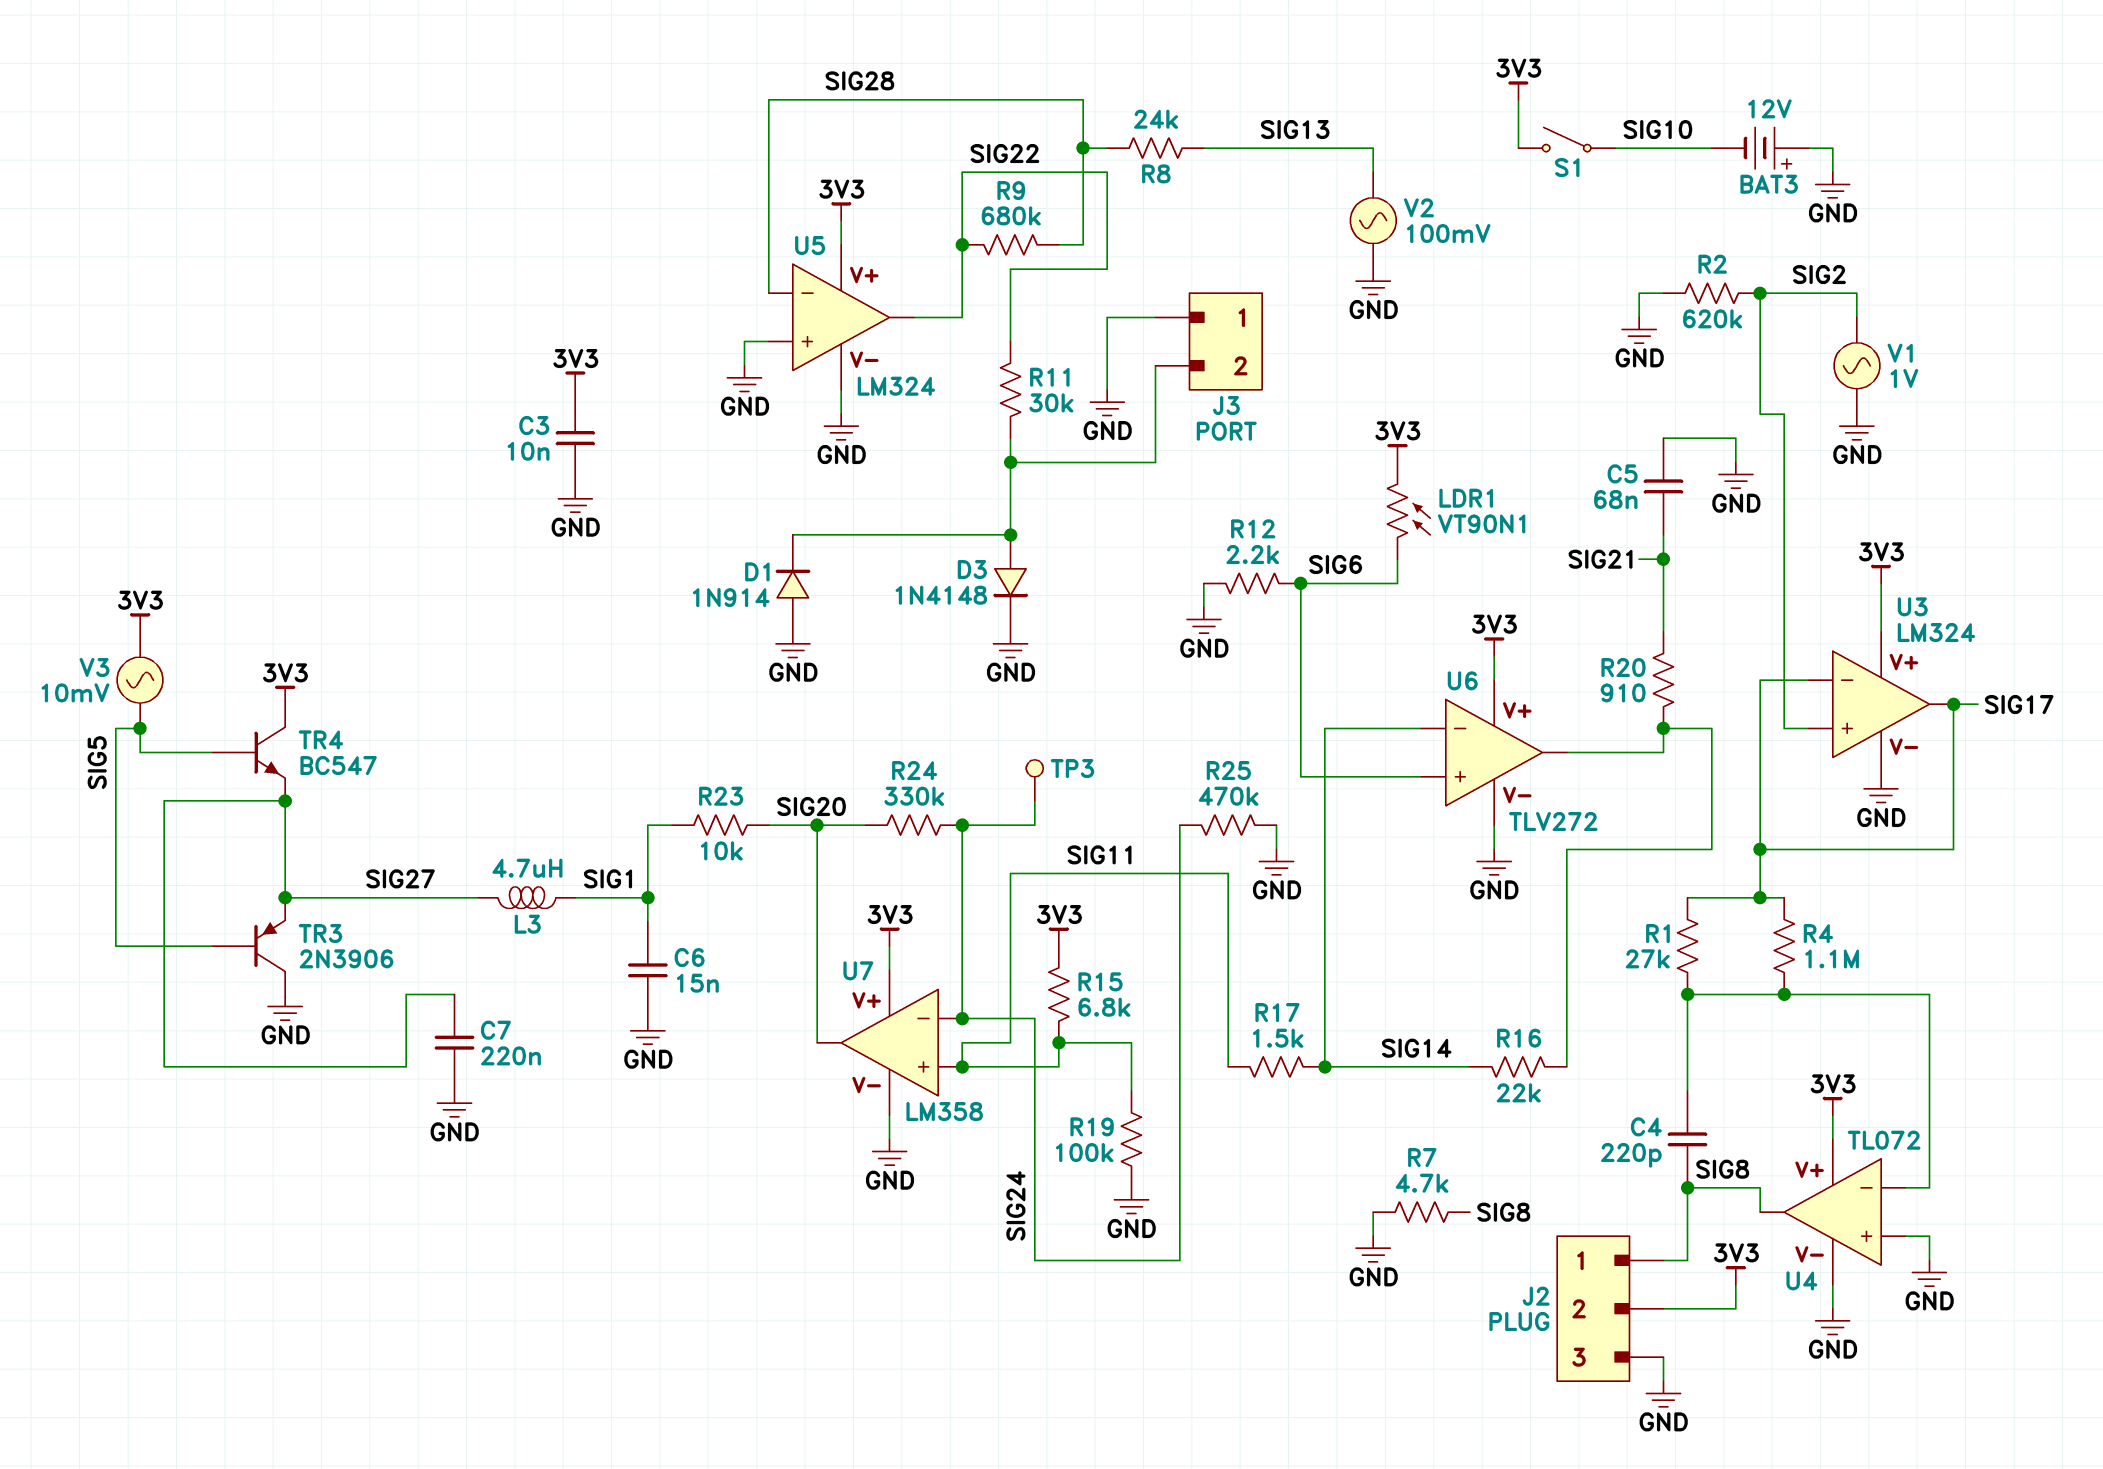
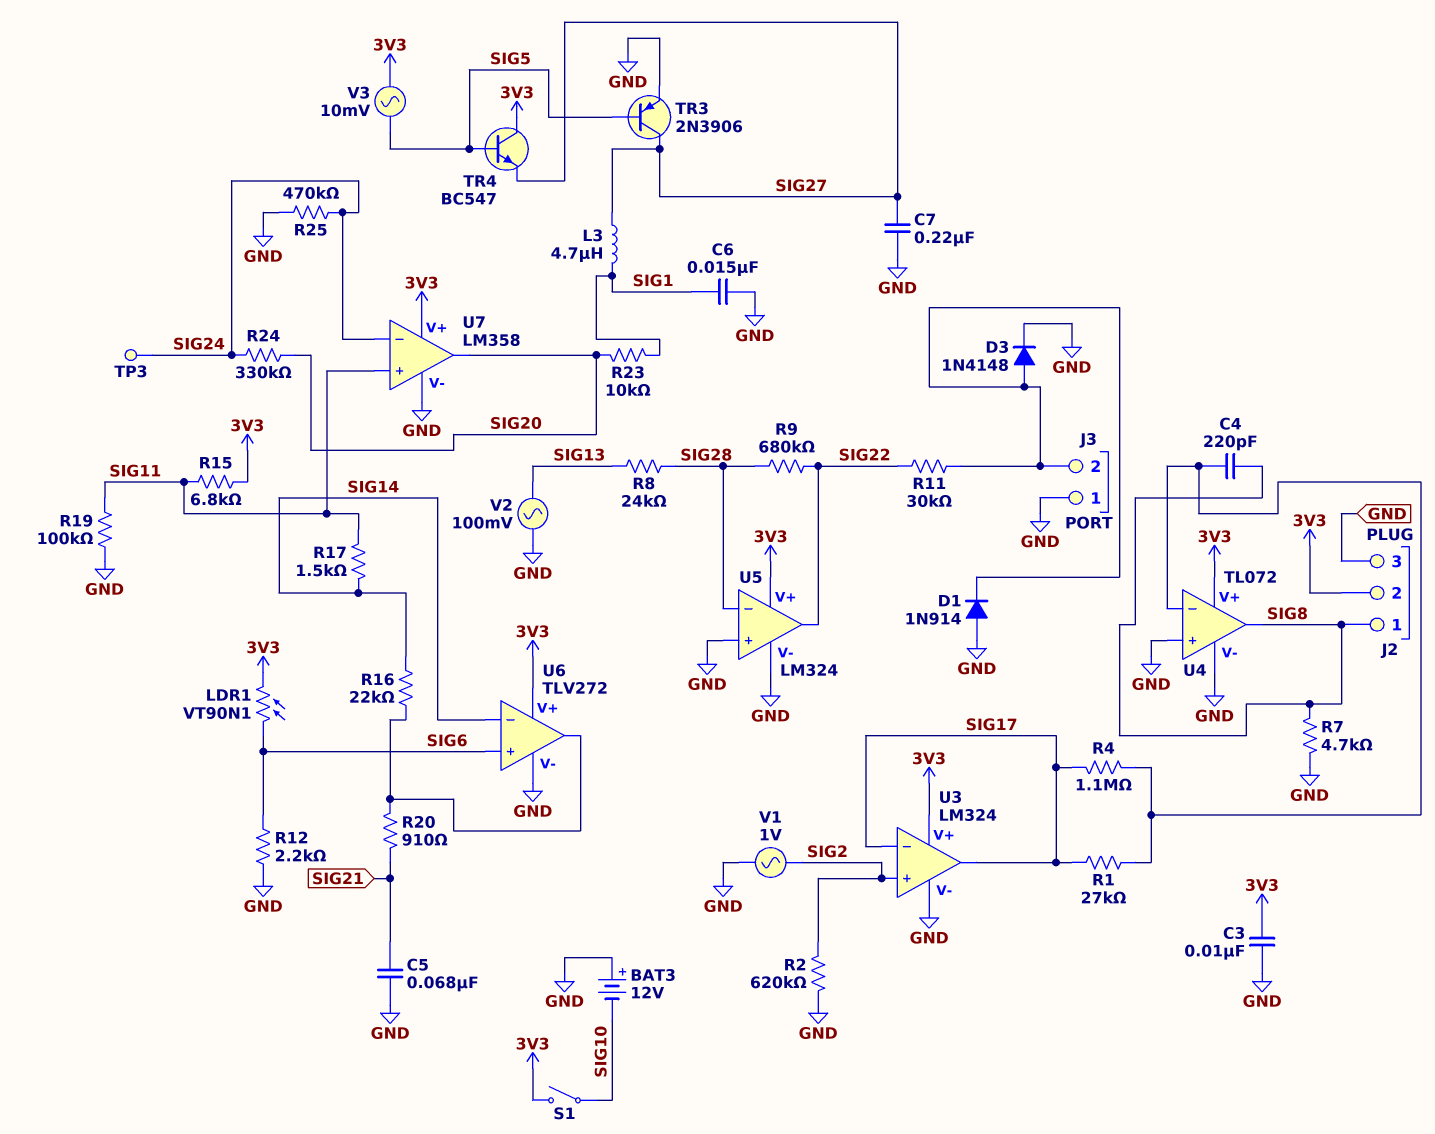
TR3: PNP 2N3906 (B SIG5, C GND, E SIG27) -> PNP 2N3906 (B SIG5, C SIG27, E GND)

